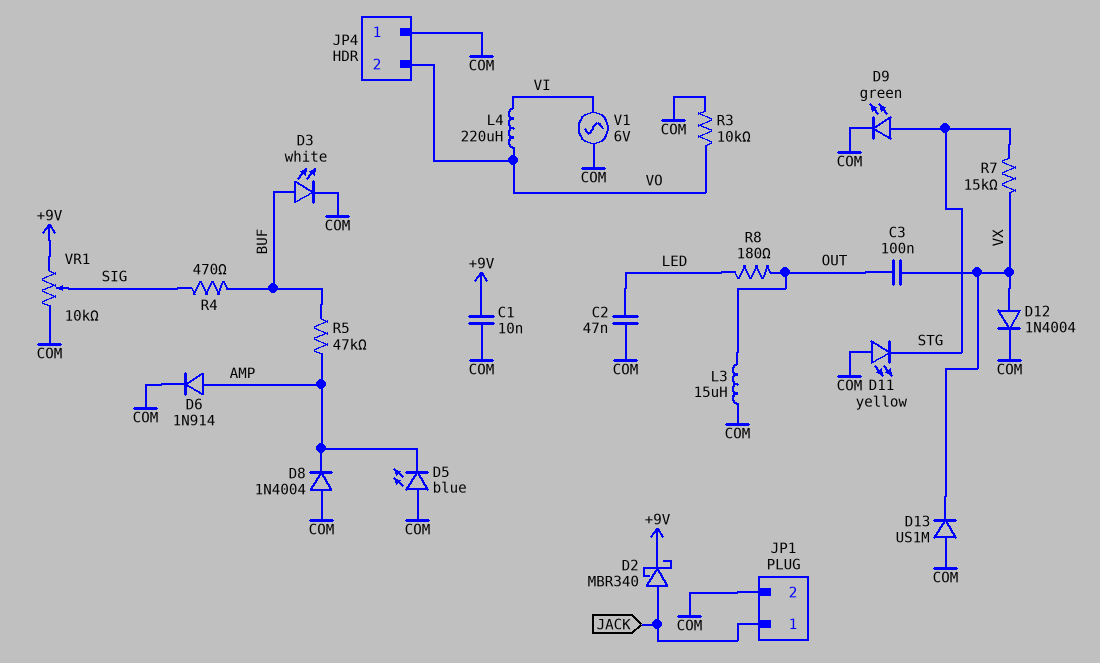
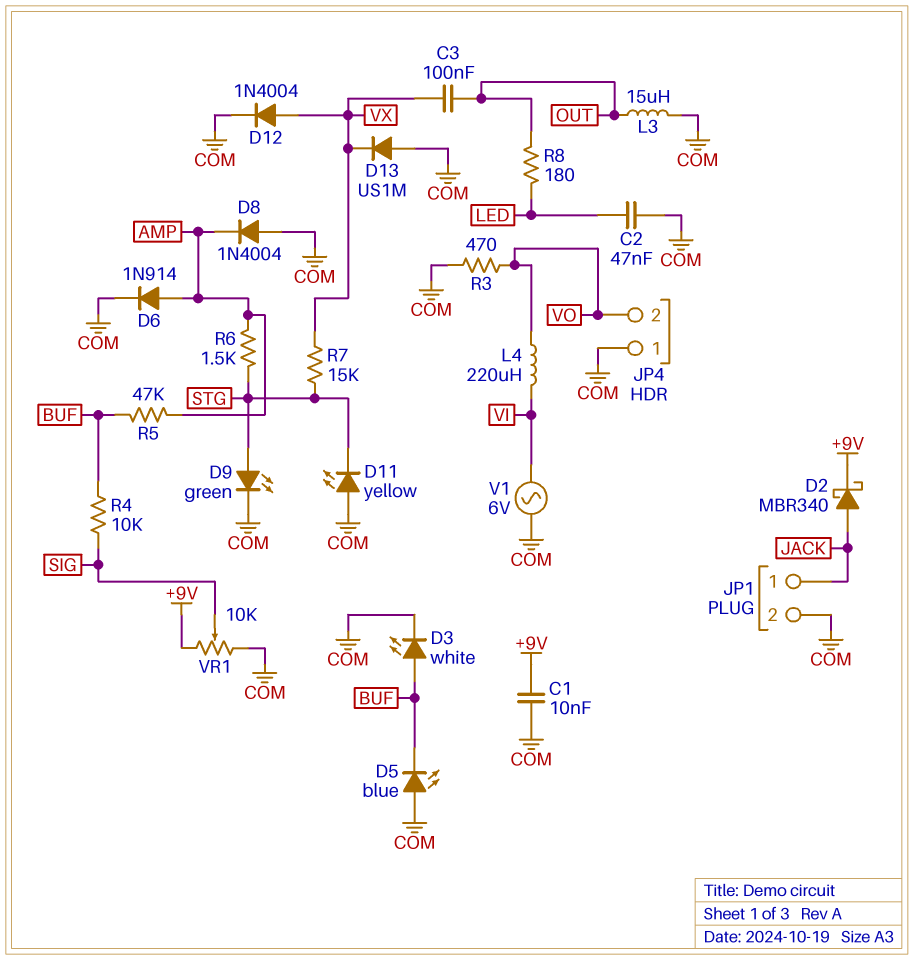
D5: LED blue (A COM, K AMP) -> LED blue (A COM, K BUF)
R3: 10k (COM, VO) -> 470 (COM, VO)
R4: 470 (BUF, SIG) -> 10k (BUF, SIG)
R6: none -> 1.5k (AMP, STG)

